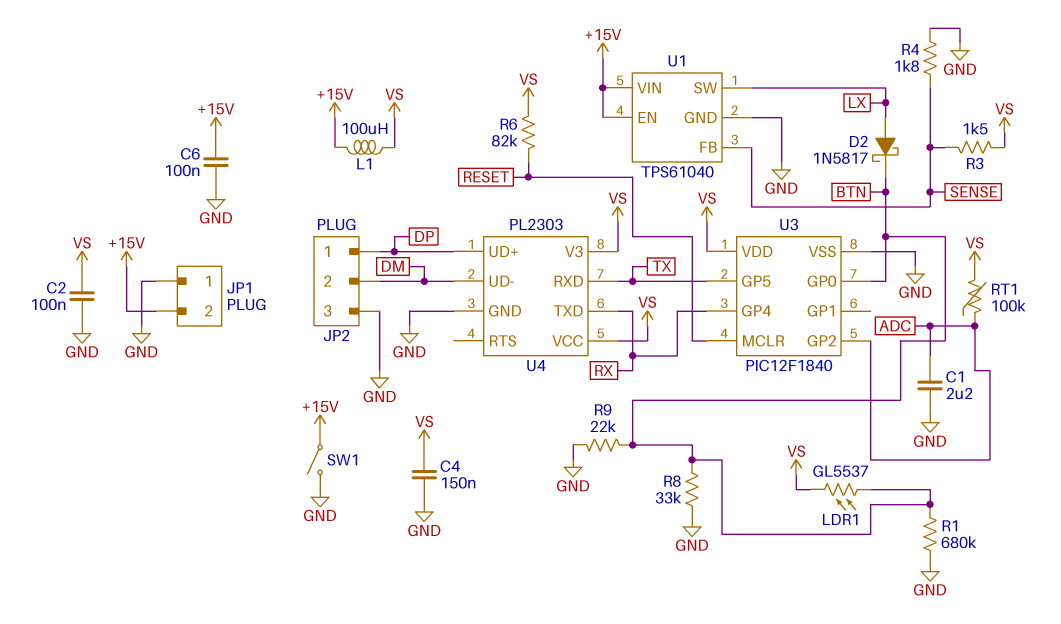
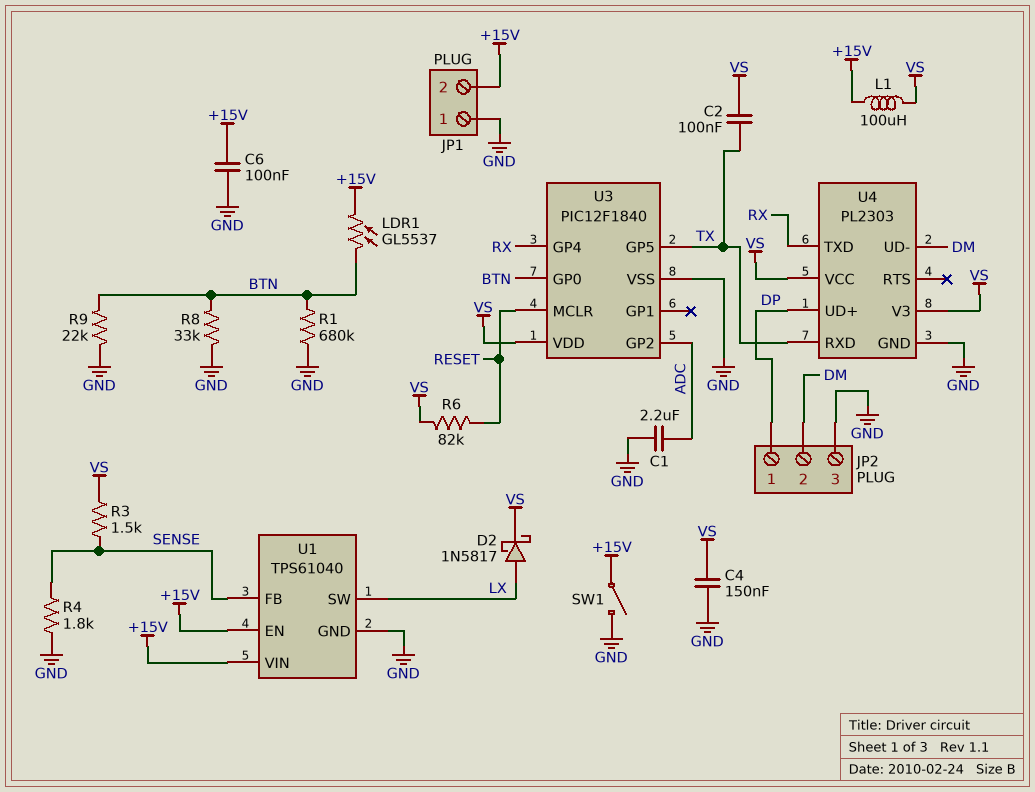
C2: 100nF (GND, VS) -> 100nF (TX, VS)
D2: schottky 1N5817 (A LX, K BTN) -> schottky 1N5817 (A LX, K VS)
LDR1: GL5537 (BTN, VS) -> GL5537 (+15V, BTN)
RT1: 100k (ADC, VS) -> none

